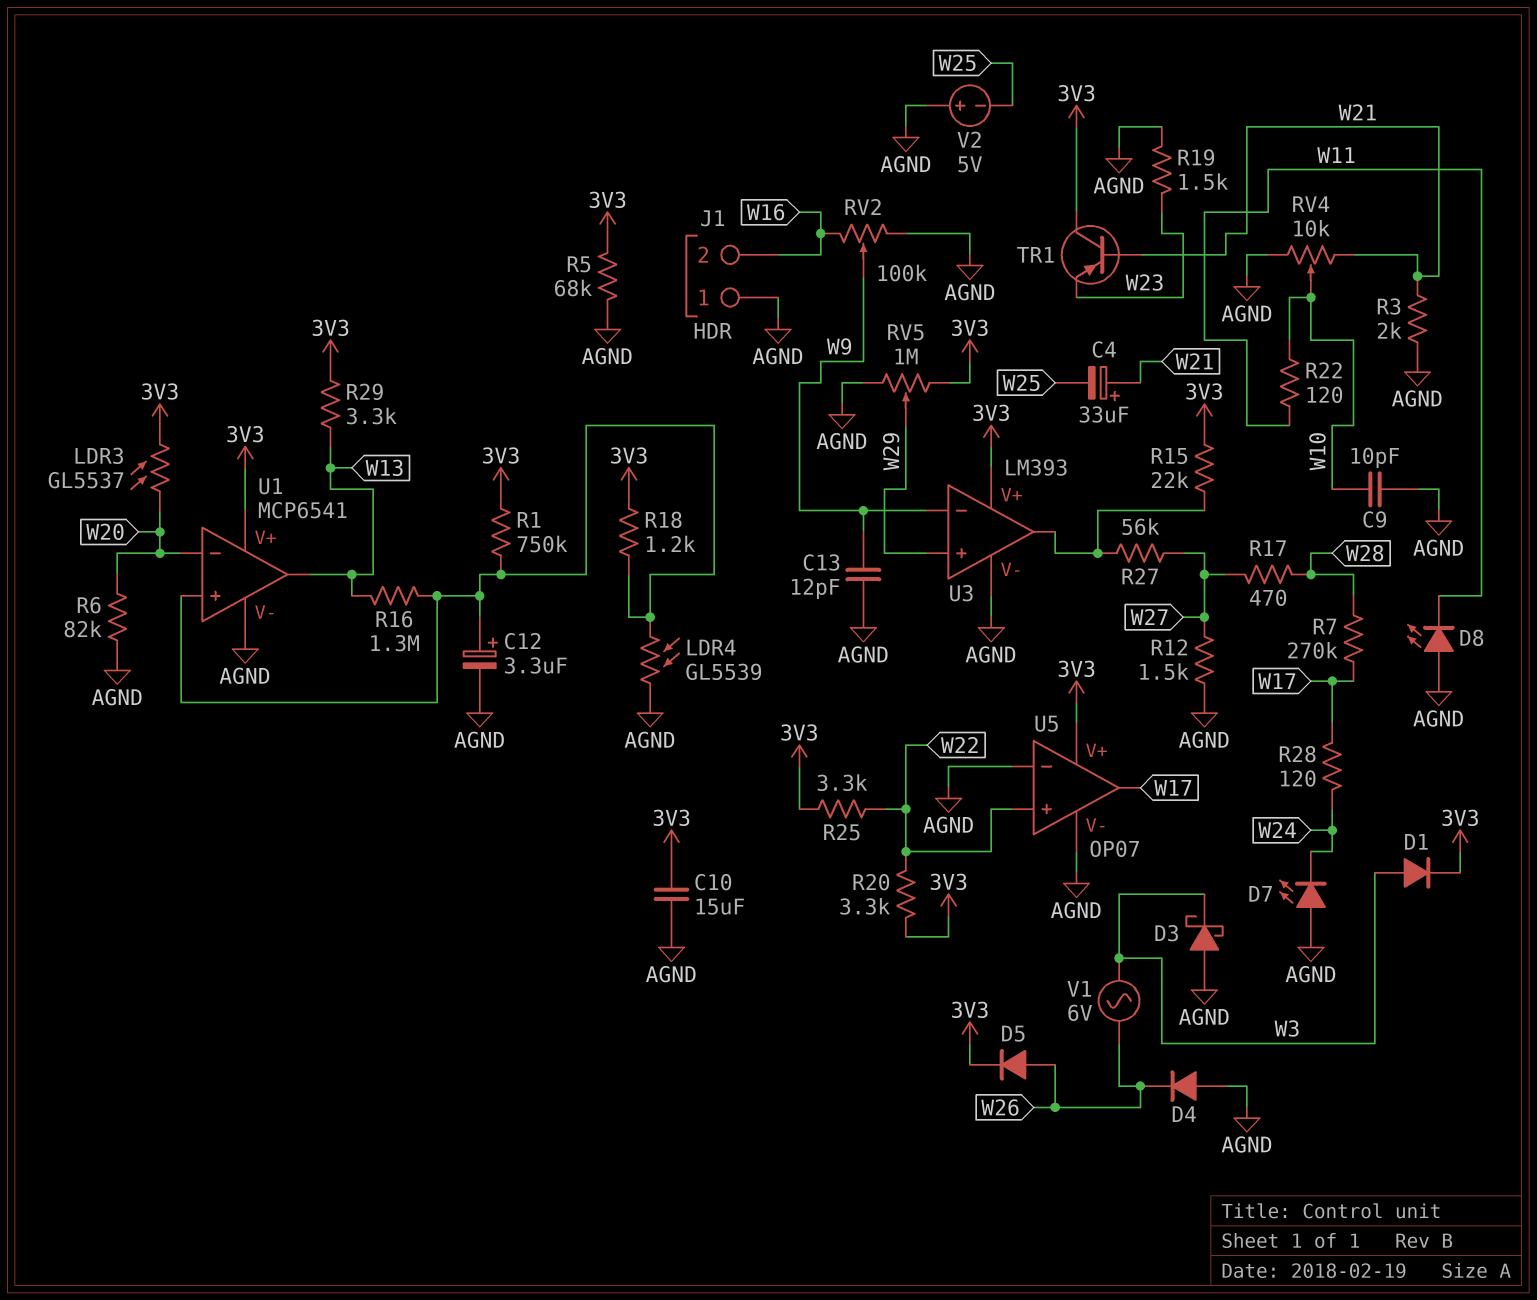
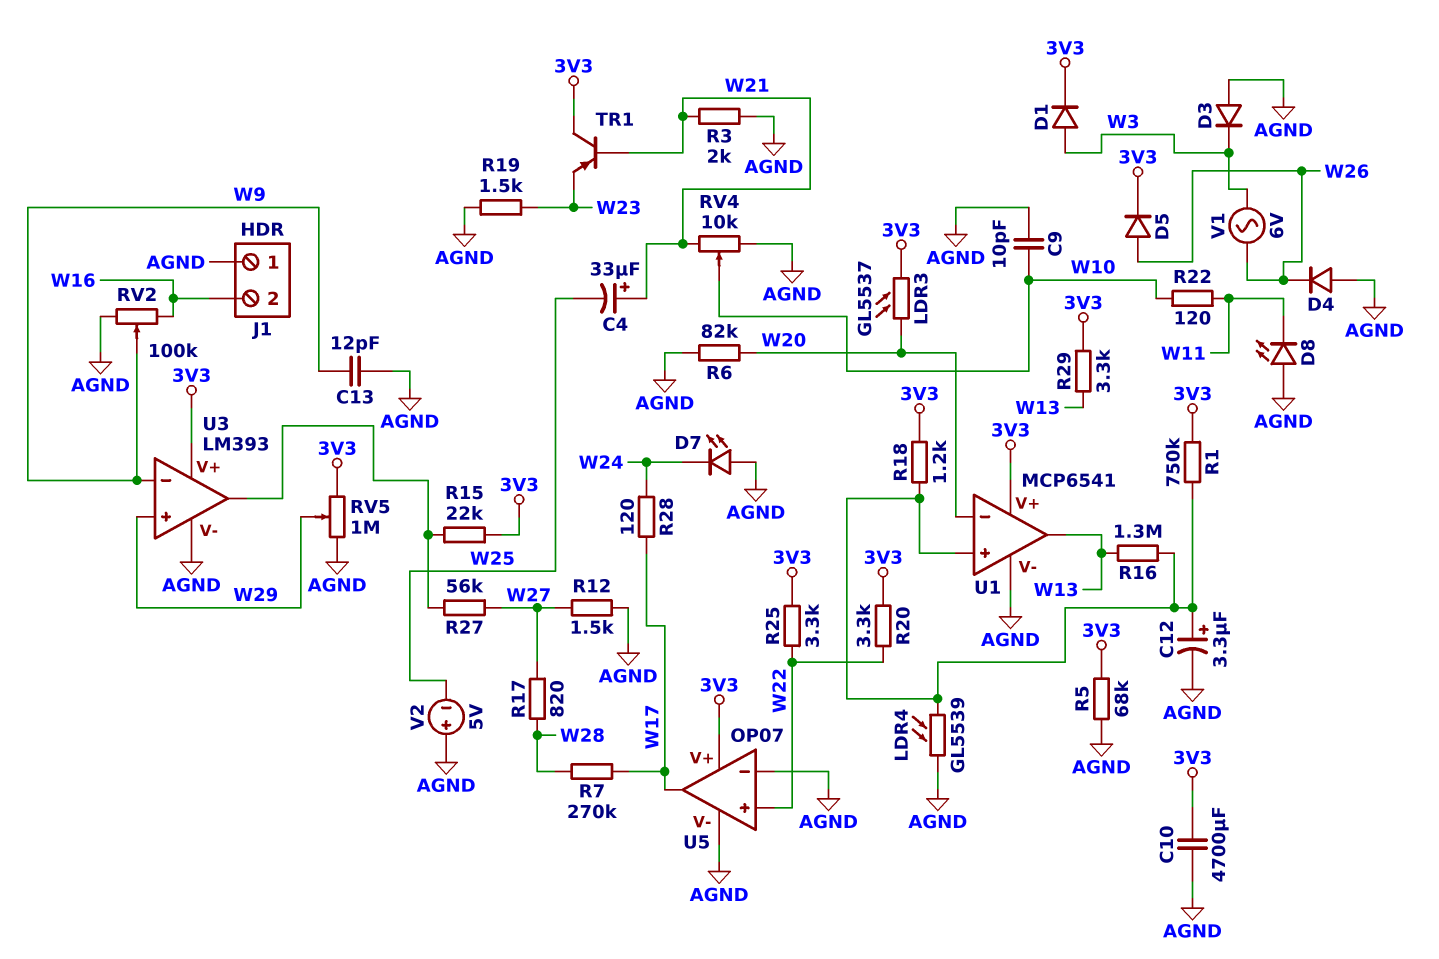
C10: 15uF (3V3, AGND) -> 4700uF (3V3, AGND)
D3: schottky (A AGND, K W3) -> diode (A AGND, K W3)
R17: 470 (W27, W28) -> 820 (W27, W28)

